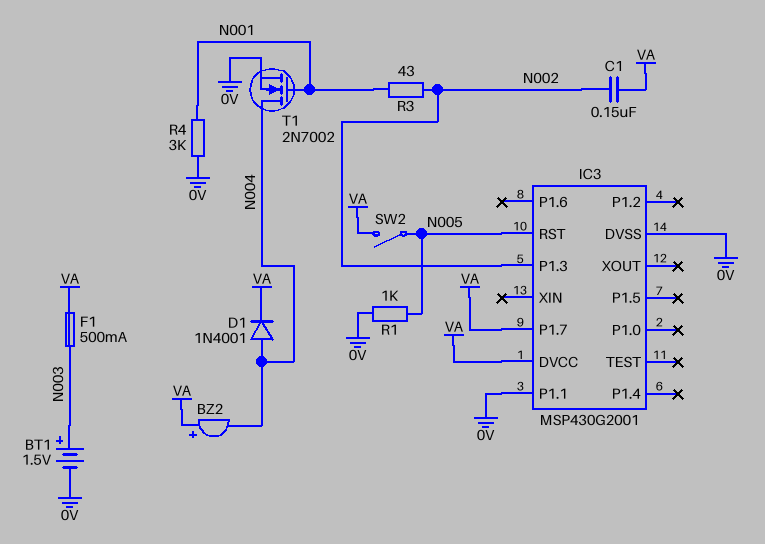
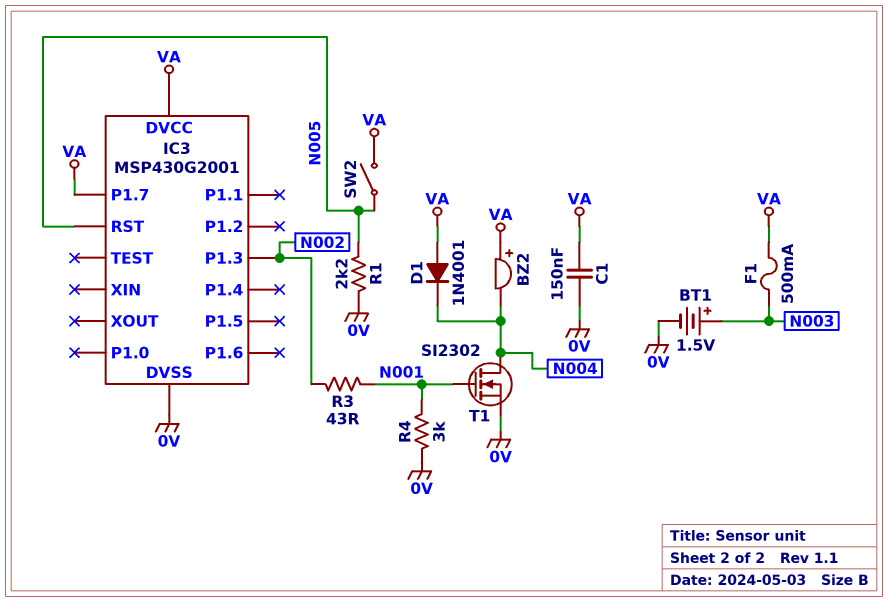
C1: 150nF (N002, VA) -> 150nF (0V, VA)
D1: diode 1N4001 (A N004, K VA) -> diode 1N4001 (A VA, K N004)
IC3 pin P1.1: 0V -> none
R1: 1k (0V, N005) -> 2.2k (0V, N005)
T1: NMOS 2N7002 (G N001, D N004, S 0V) -> NMOS SI2302 (G N001, D N004, S 0V)

